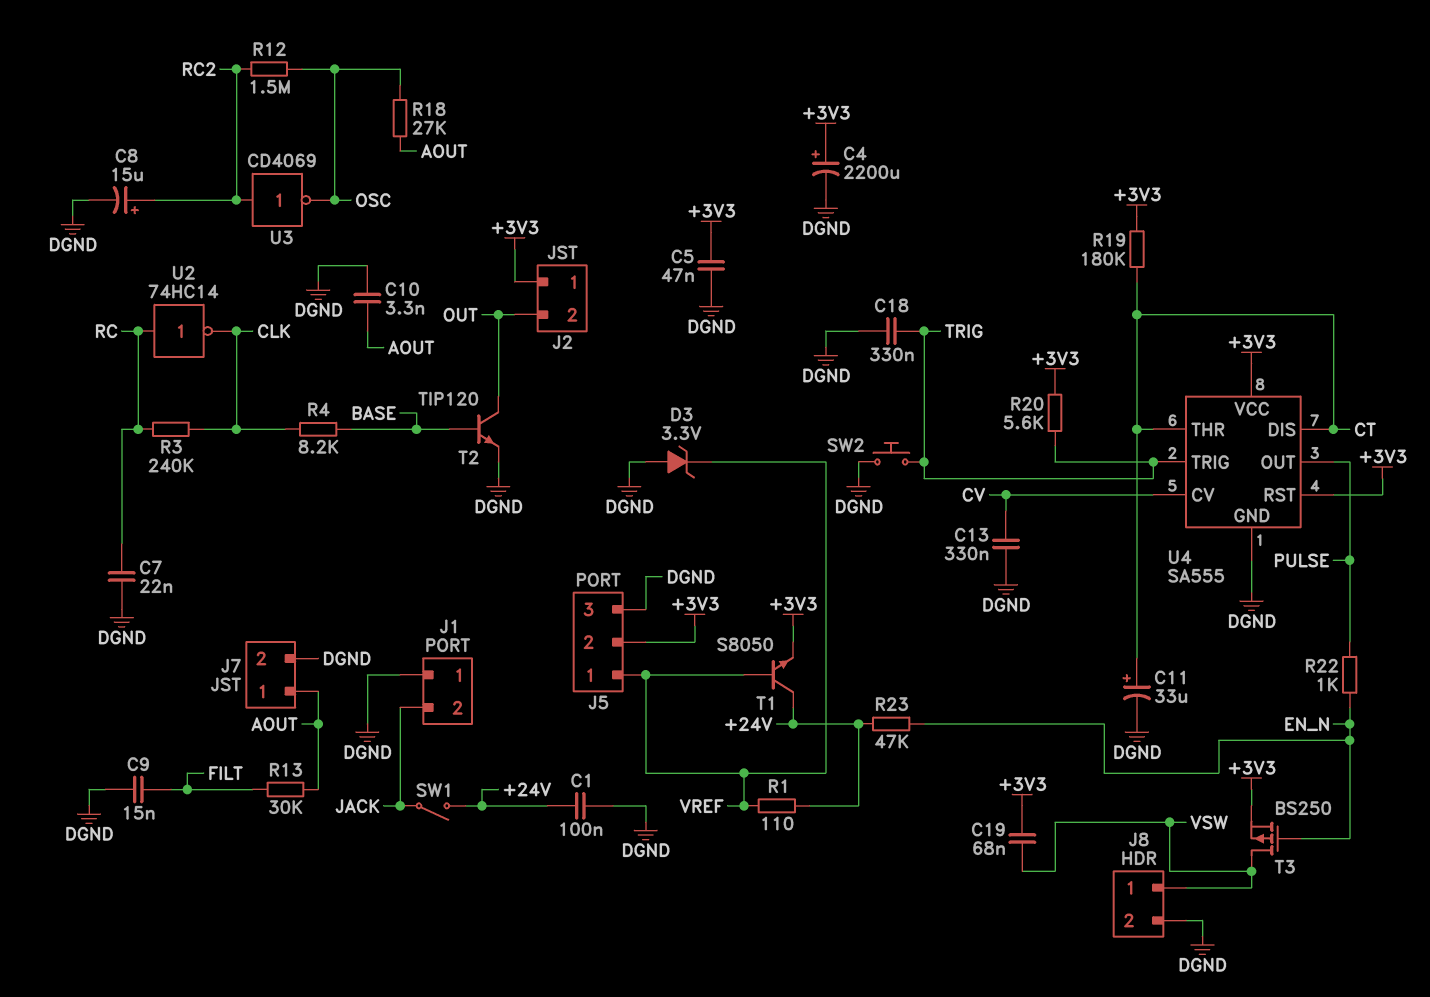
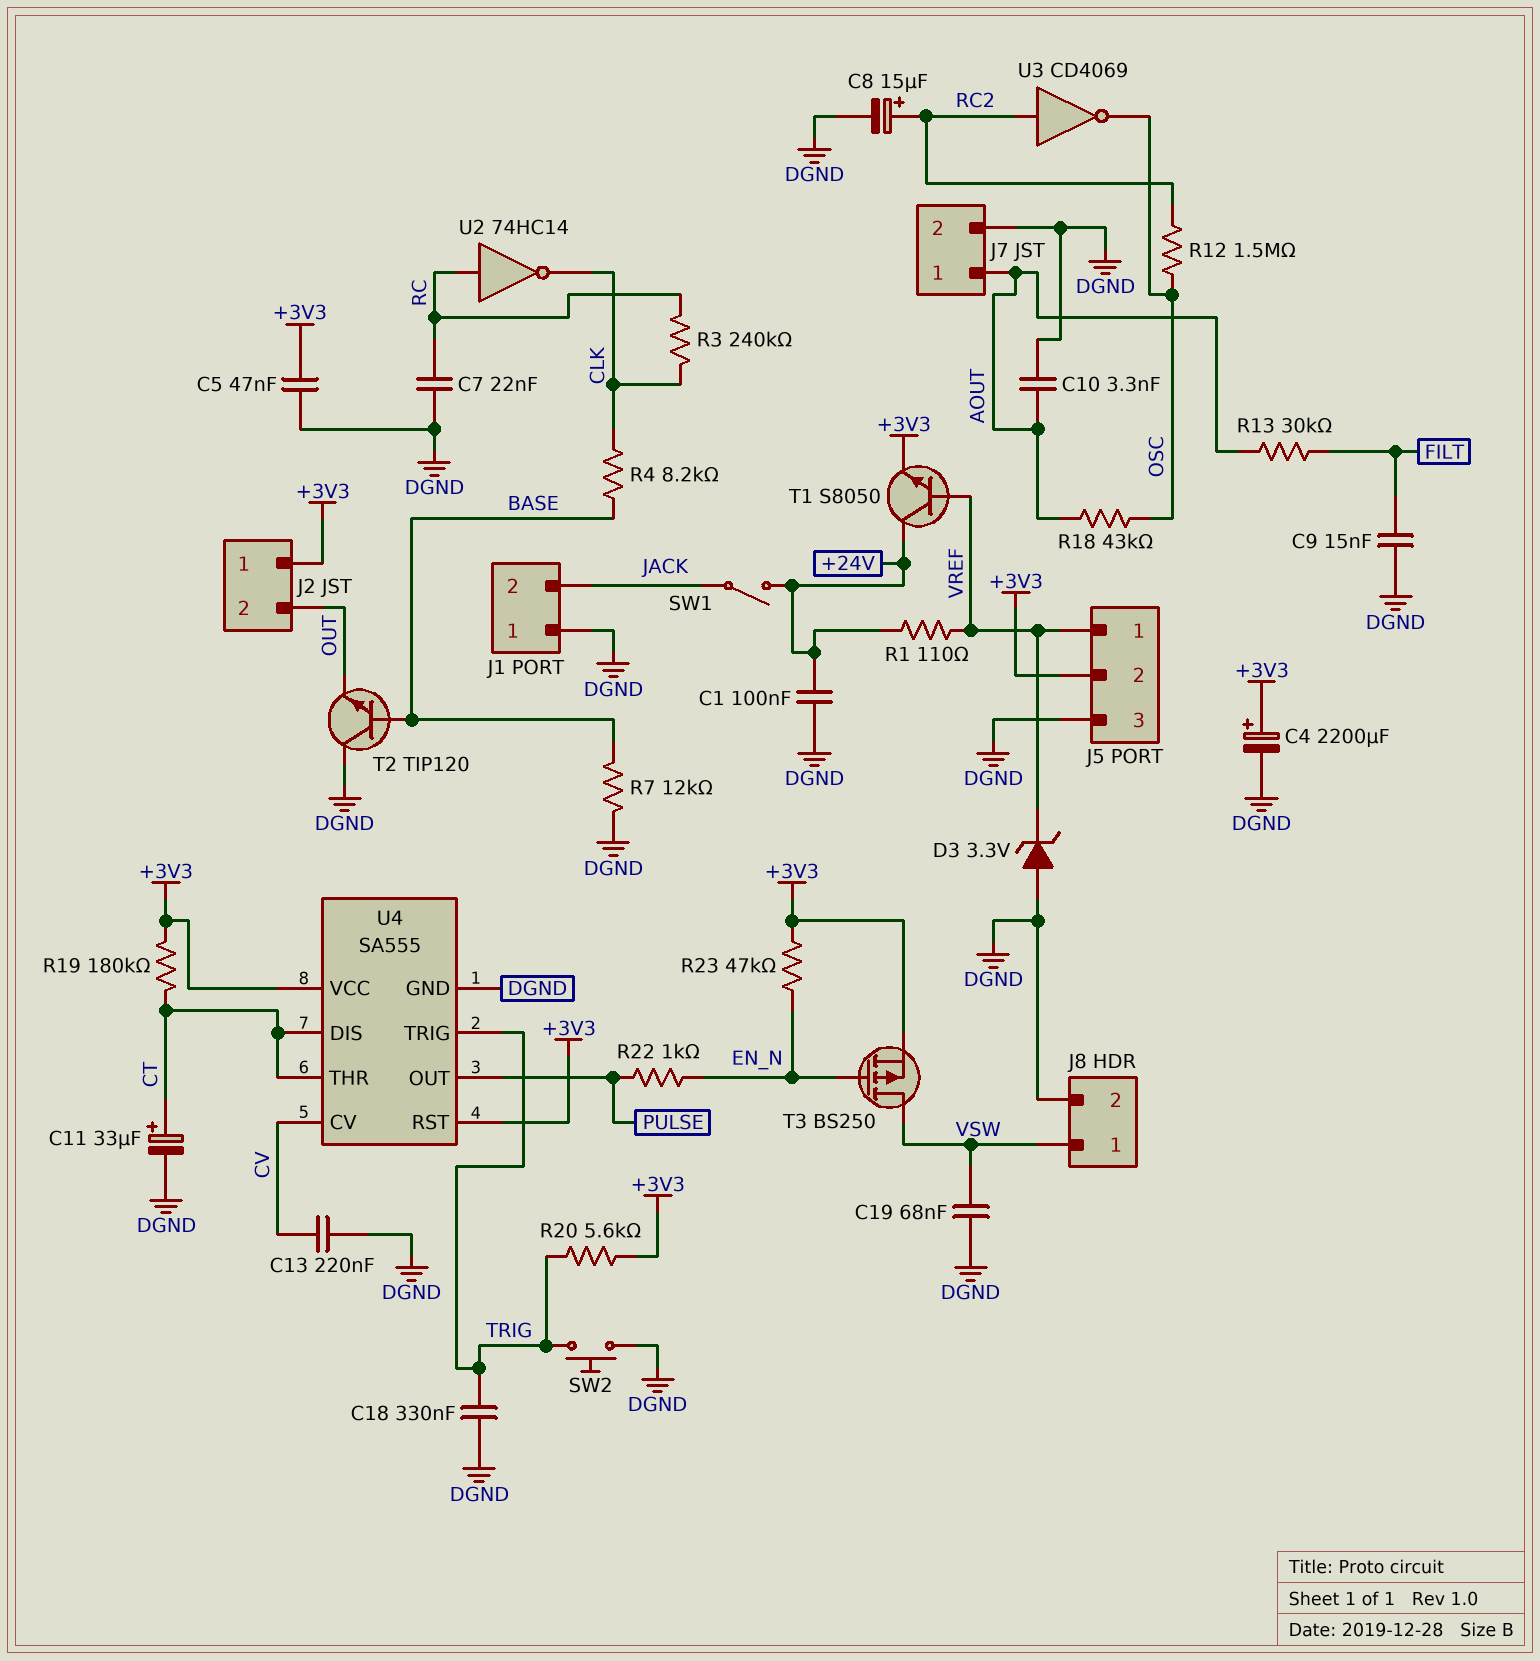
C13: 330nF (CV, DGND) -> 220nF (CV, DGND)
C19: 68nF (+3V3, VSW) -> 68nF (DGND, VSW)
R7: none -> 12k (BASE, DGND)
R18: 27k (AOUT, OSC) -> 43k (AOUT, OSC)
R23: 47k (+24V, EN_N) -> 47k (+3V3, EN_N)
T2: NPN TIP120 (B BASE, C OUT, E DGND) -> NPN TIP120 (B BASE, C DGND, E OUT)

